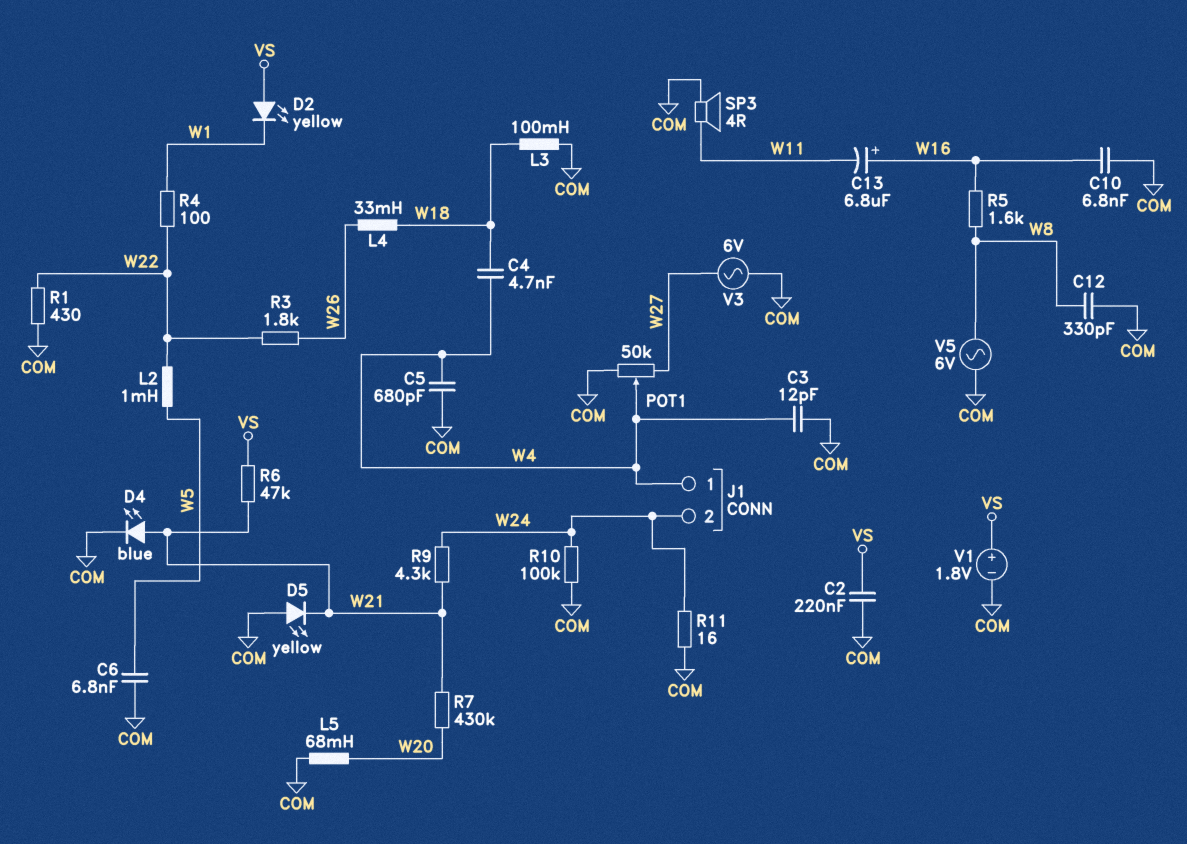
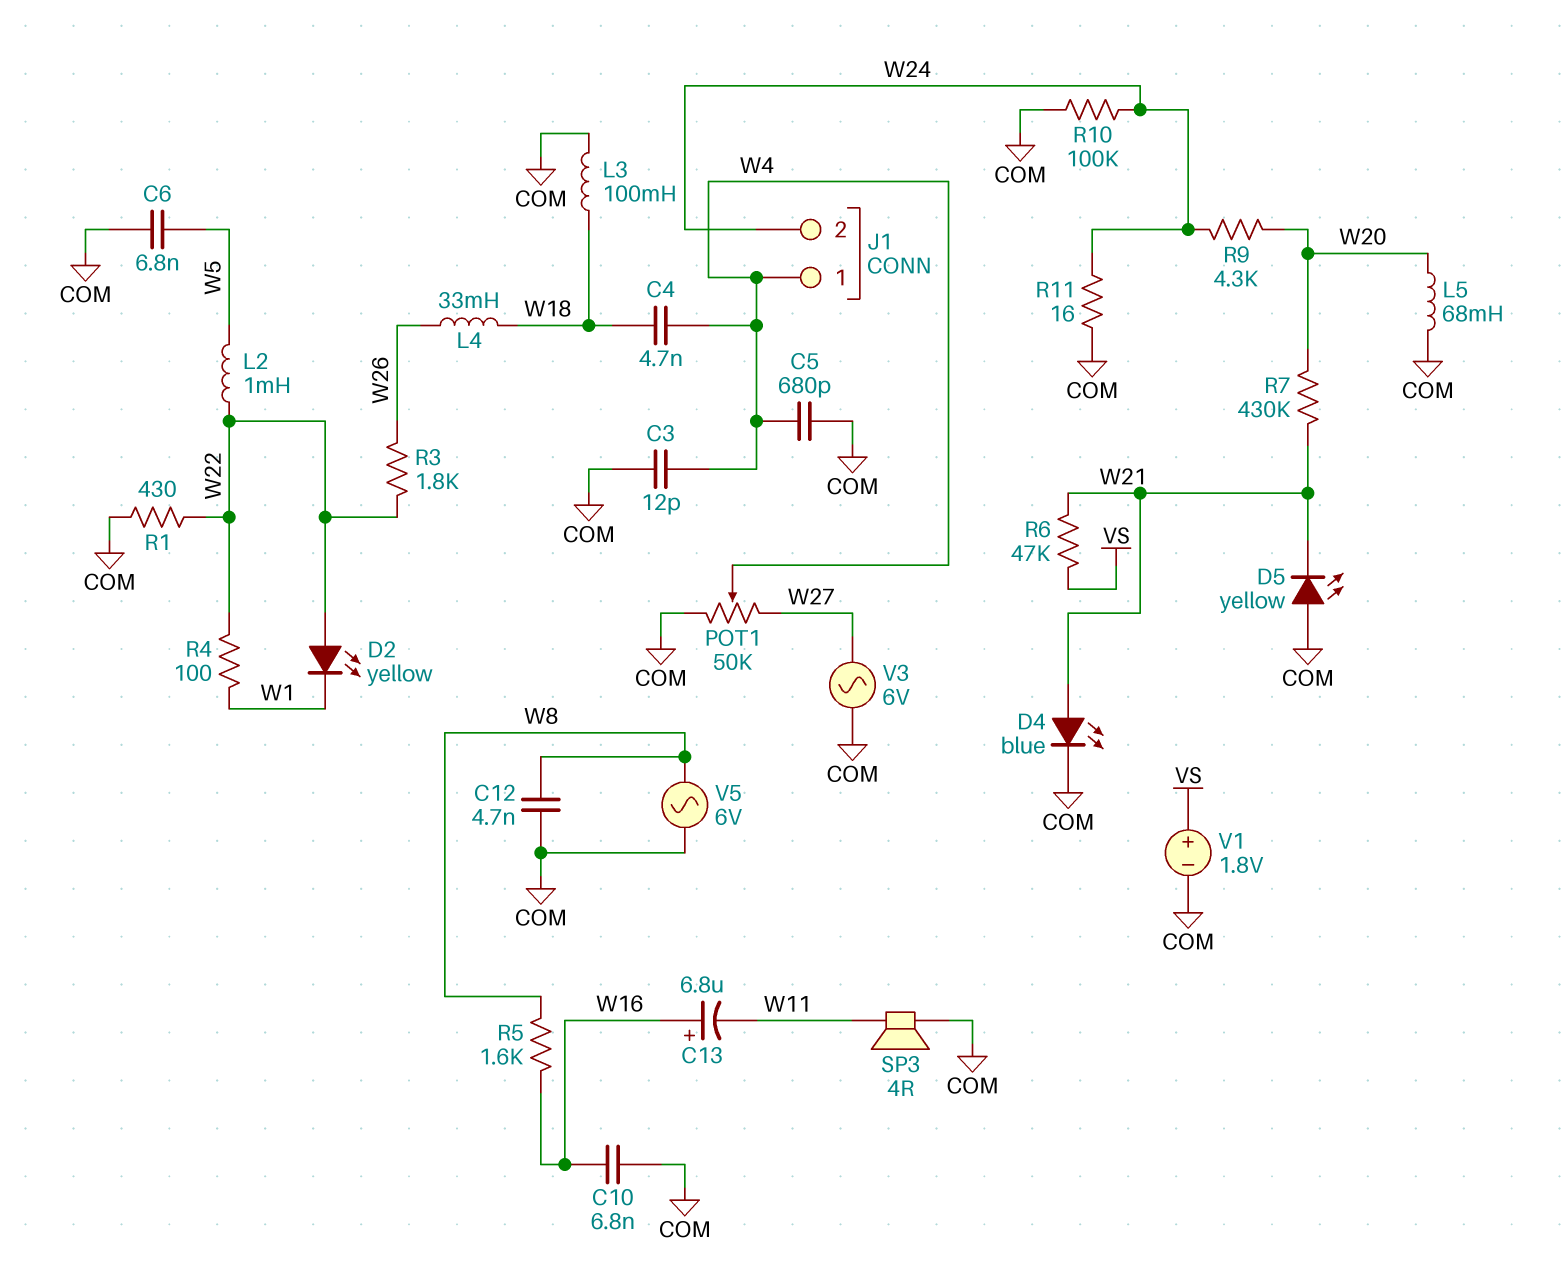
C2: 220nF (COM, VS) -> none
C12: 330pF (COM, W8) -> 4.7nF (COM, W8)
D2: LED yellow (A VS, K W1) -> LED yellow (A W22, K W1)
R9: 4.3k (W21, W24) -> 4.3k (W20, W24)

